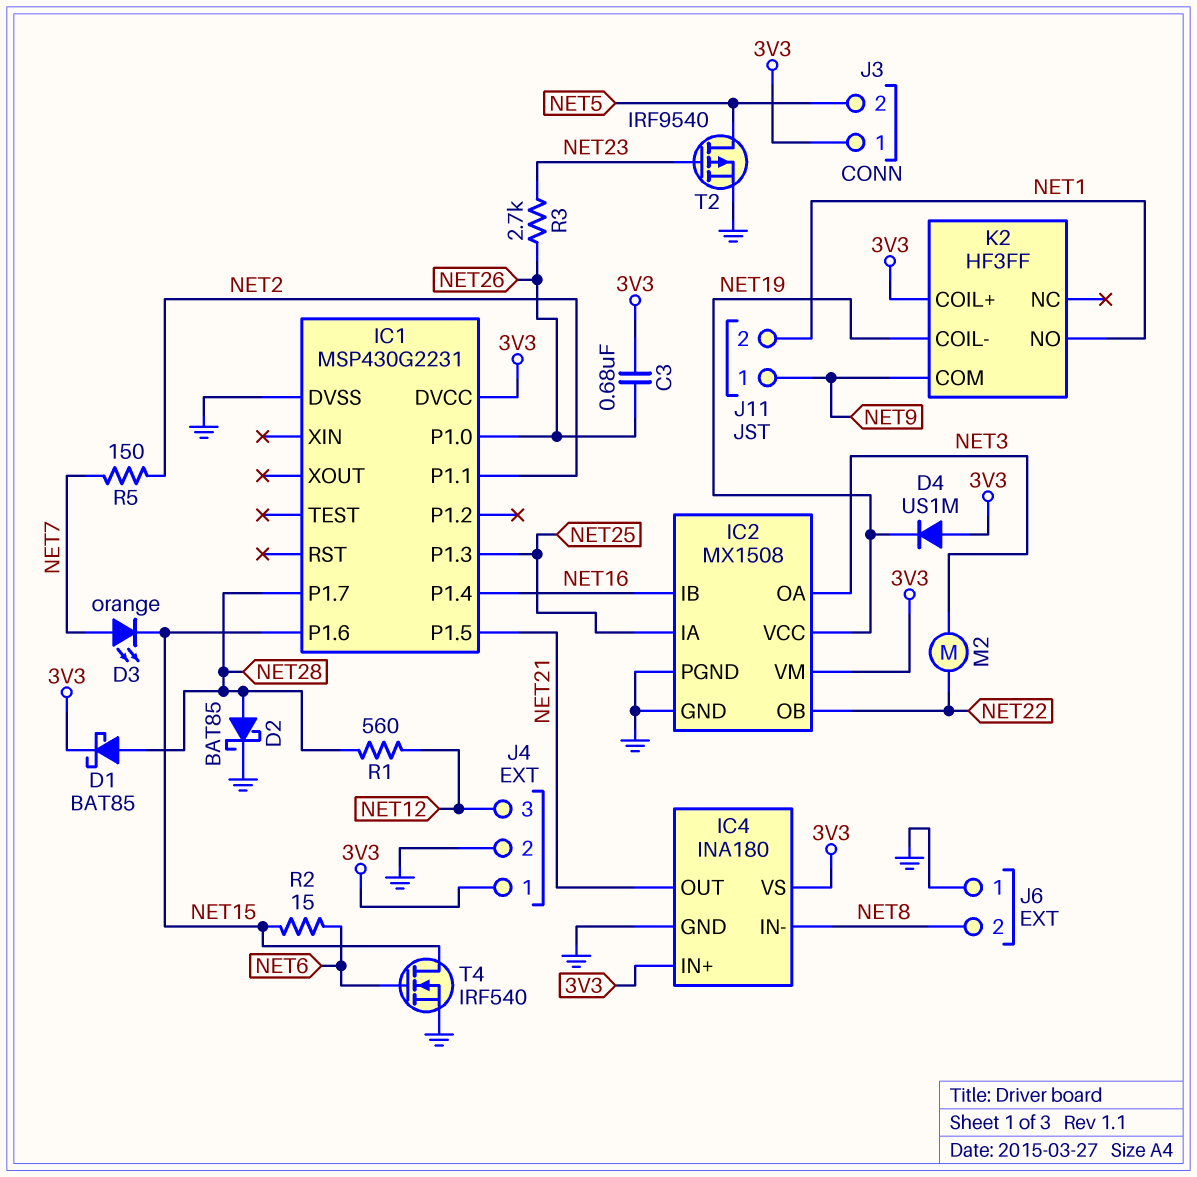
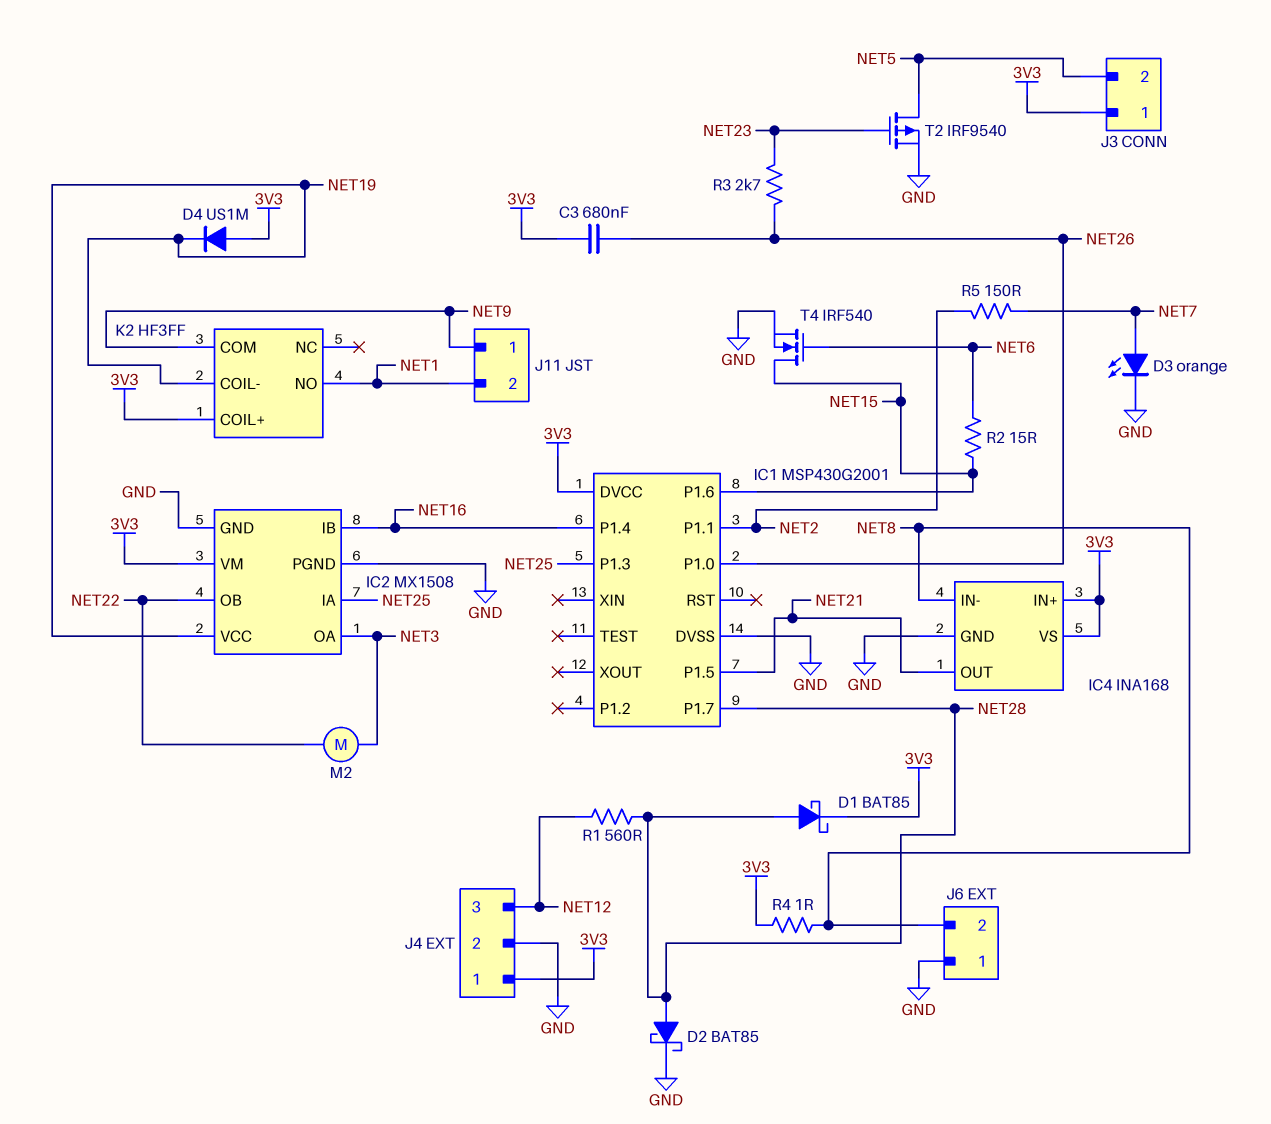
D3: LED orange (A NET7, K NET15) -> LED orange (A NET7, K GND)
IC1: MSP430G2231 -> MSP430G2001
IC4: INA180 -> INA168
R4: none -> 1 (3V3, NET8)

